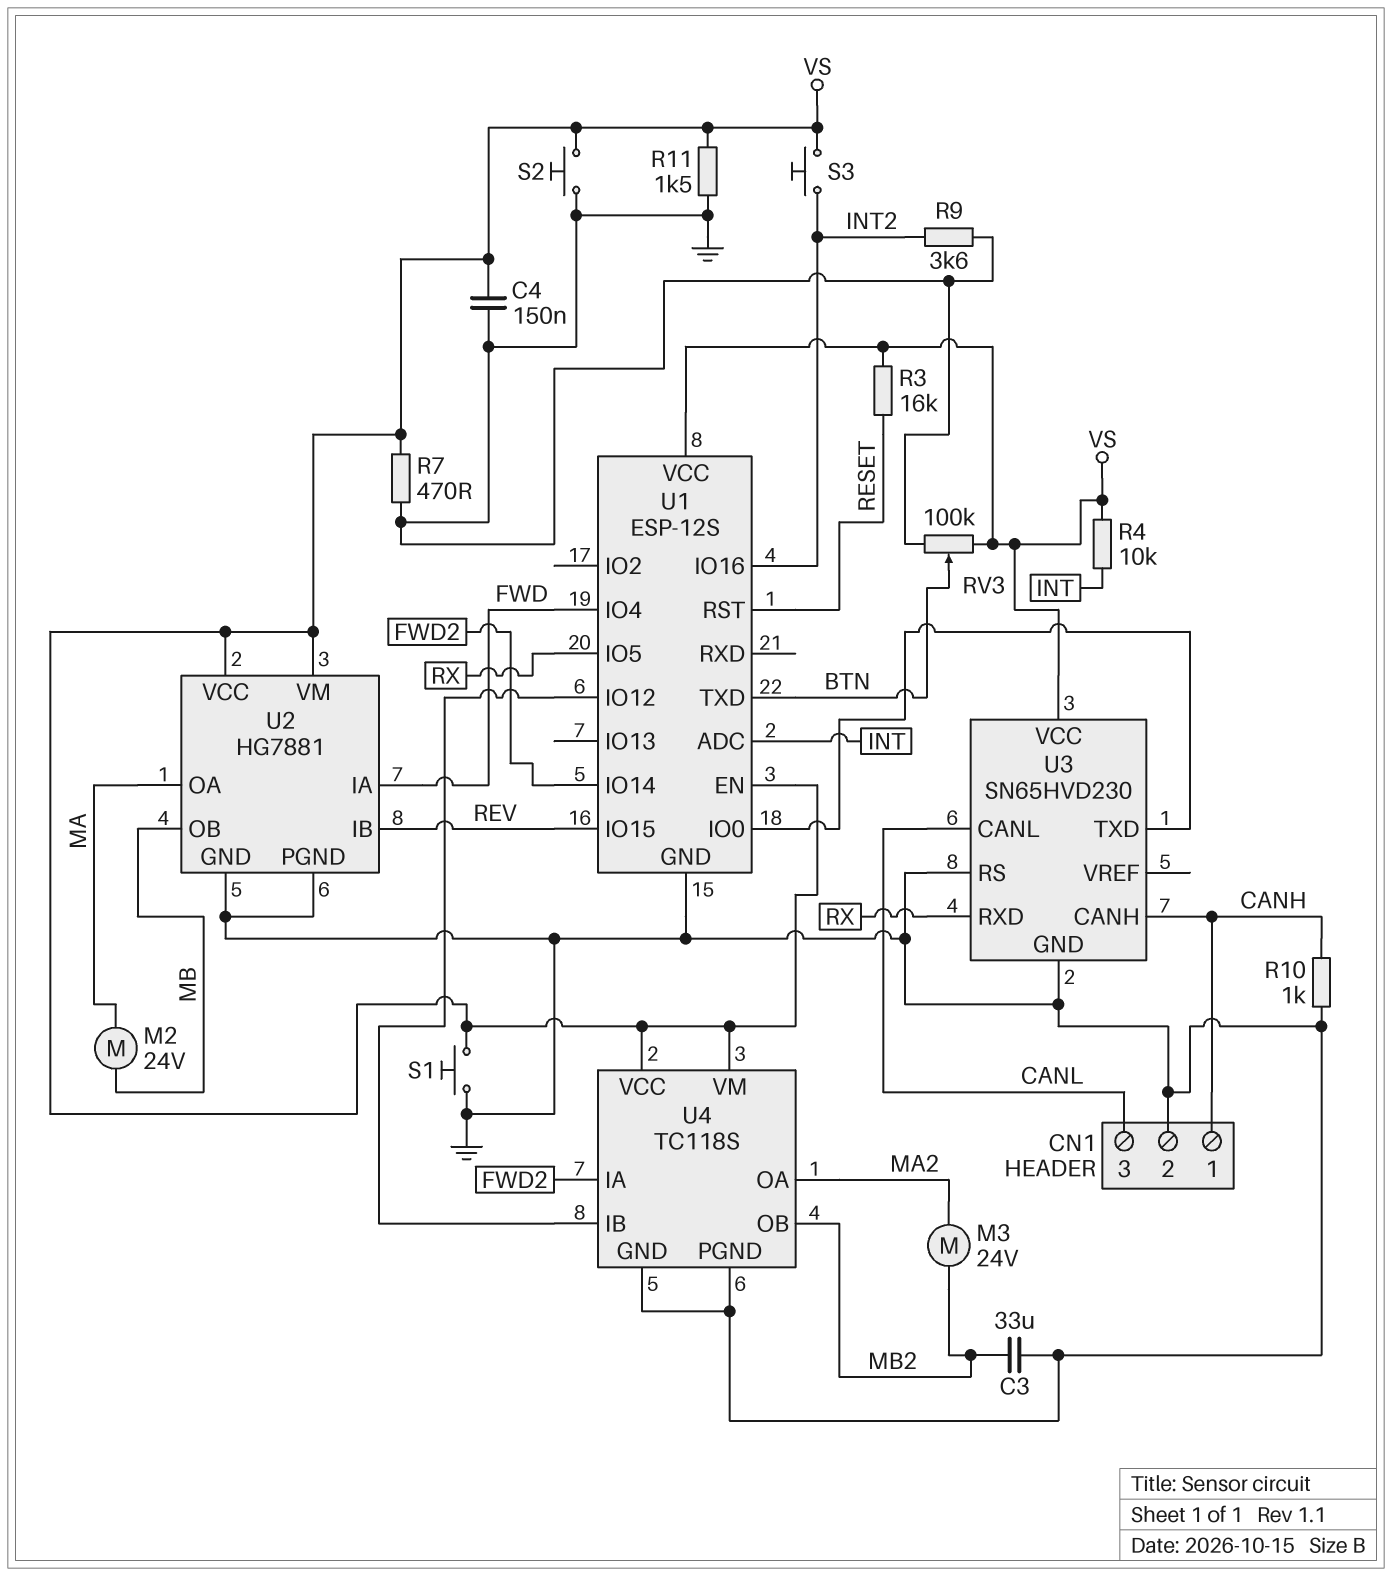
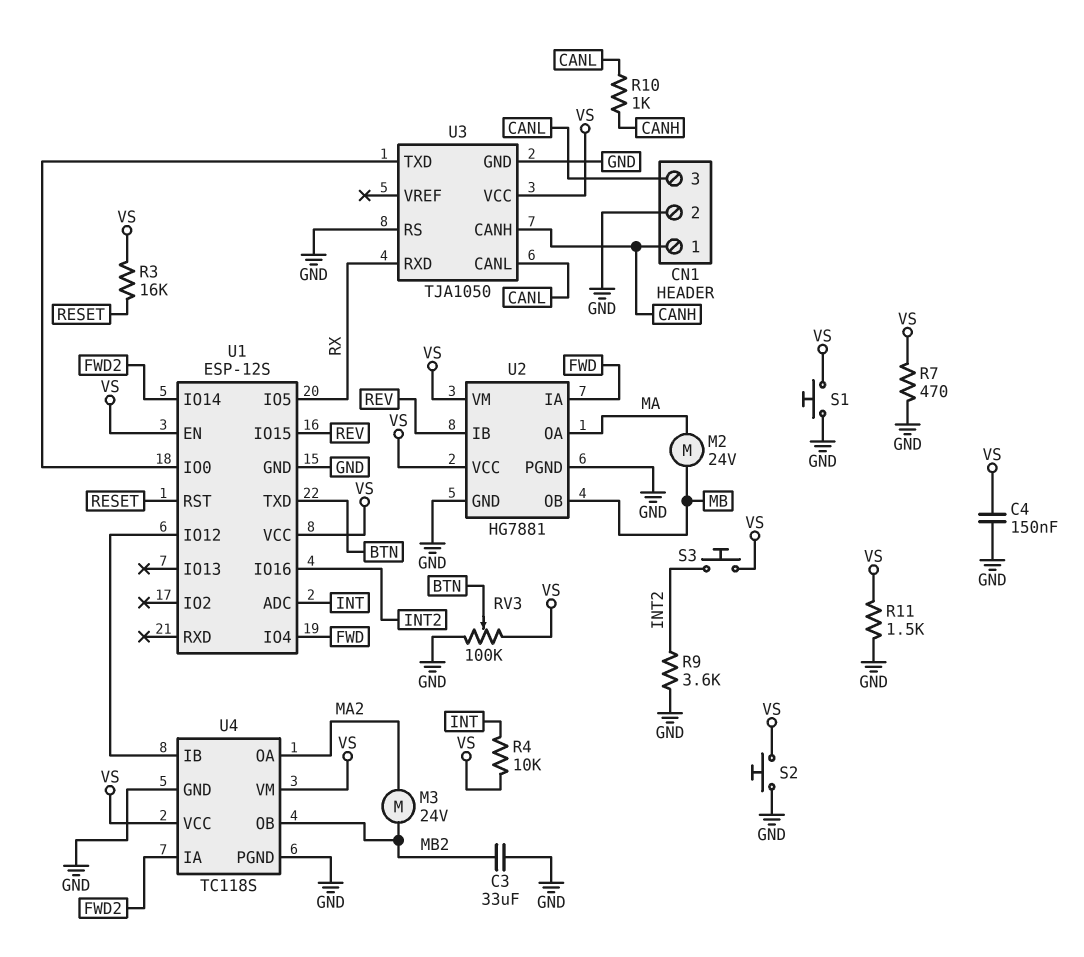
R10: 1k (CANH, GND) -> 1k (CANH, CANL)
U3: SN65HVD230 -> TJA1050

